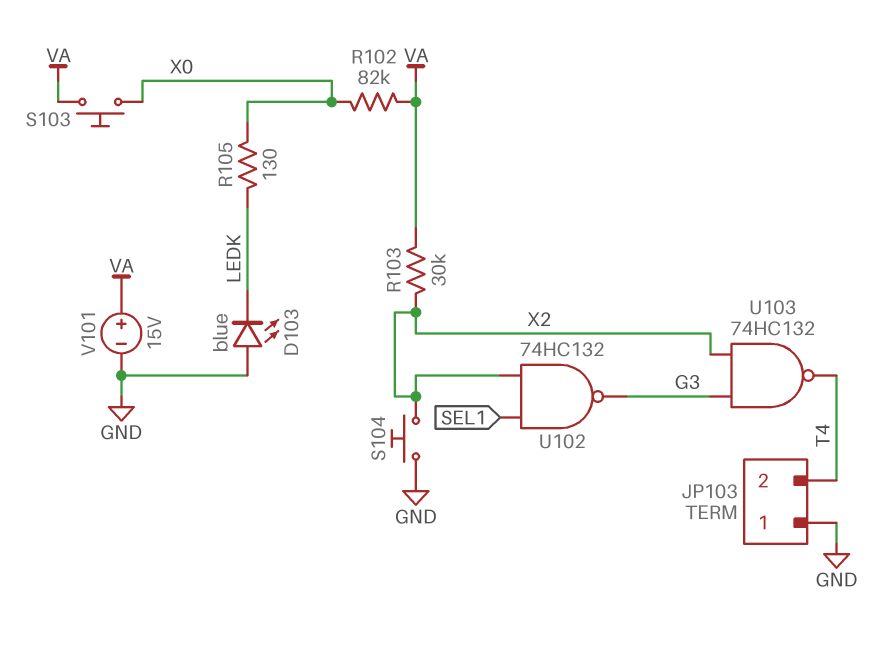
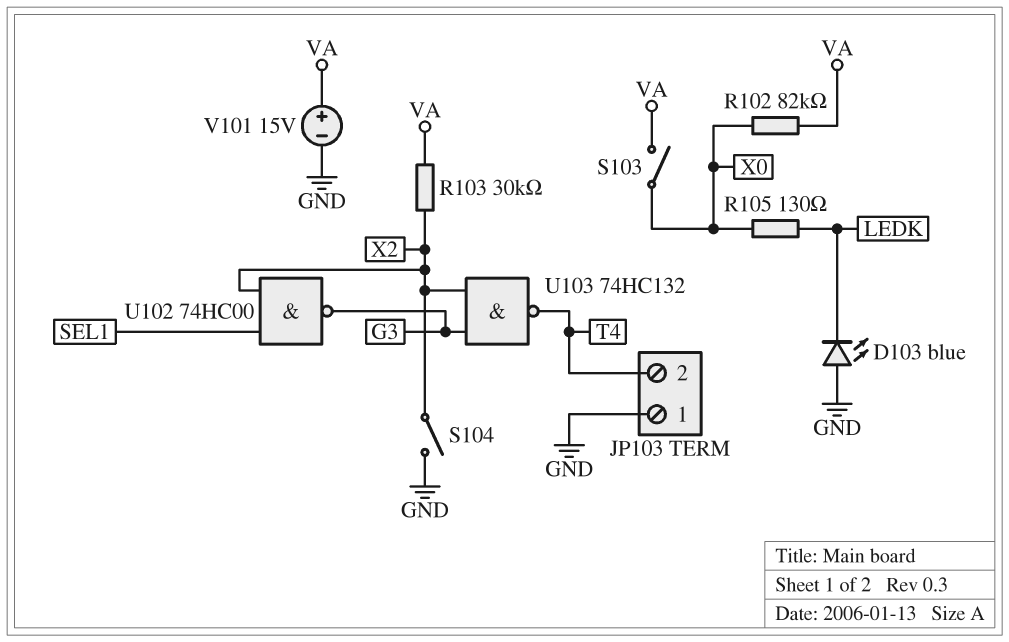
S103: button (VA, X0) -> switch (VA, X0)
S104: button (GND, X2) -> switch (GND, X2)
U102: NAND 74HC132 (in SEL1, in X2, out G3) -> NAND 74HC00 (in SEL1, in X2, out G3)

